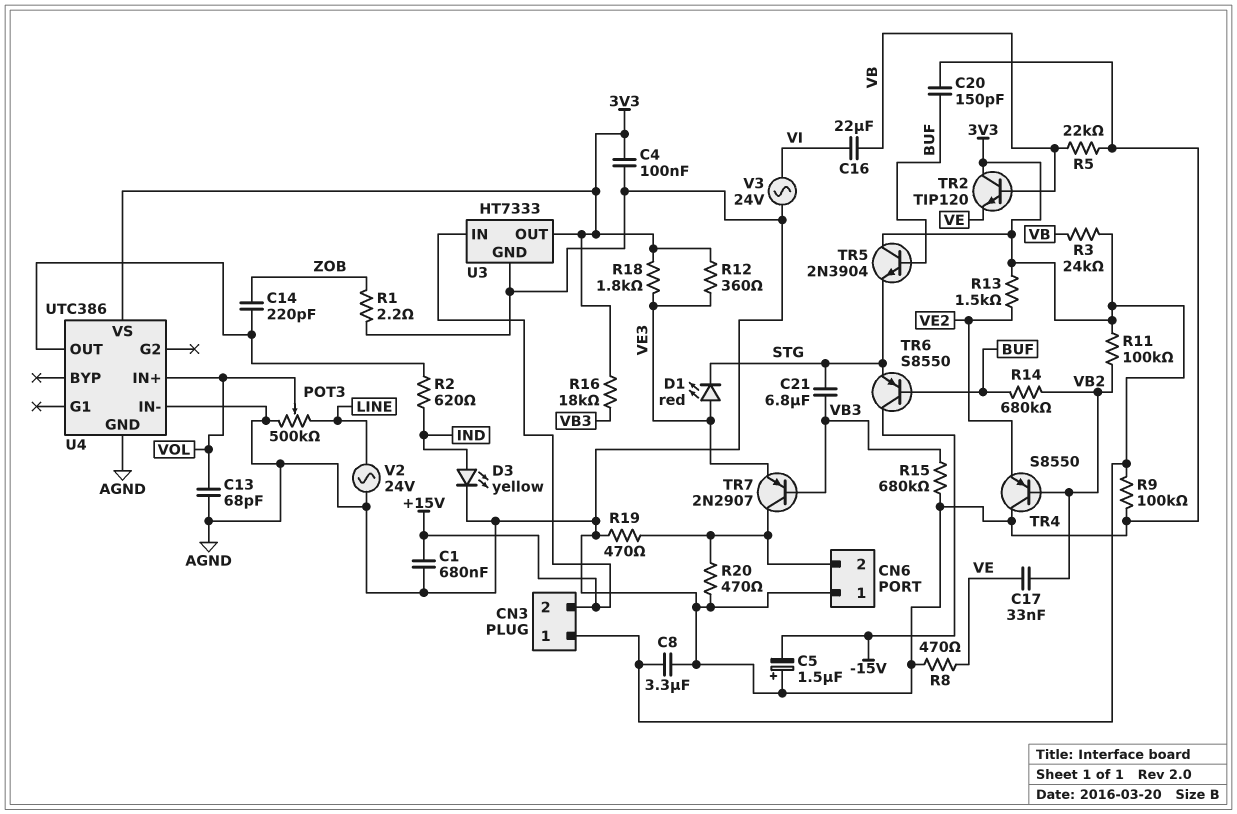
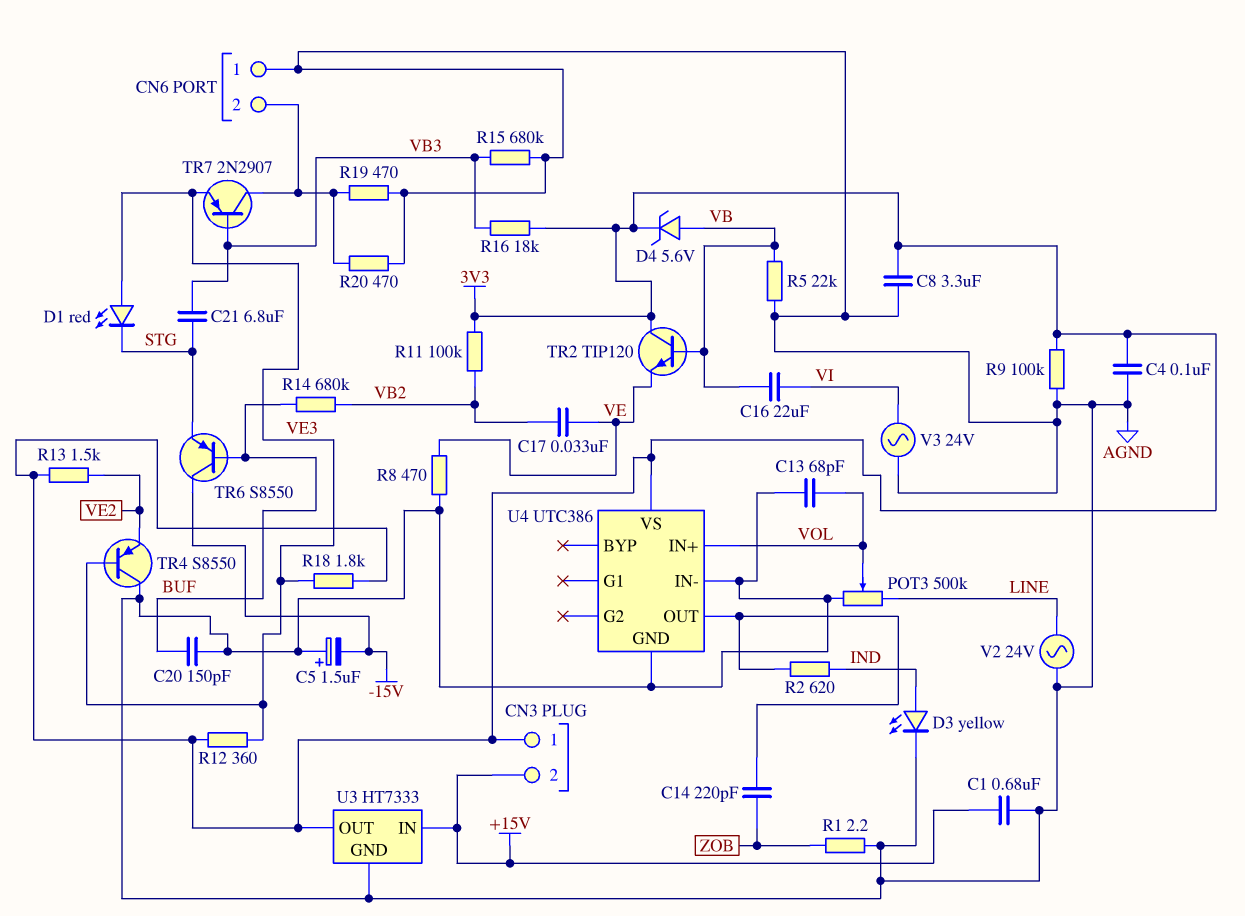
D4: none -> zener 5.6V (A VB, K 3V3)
R3: 24k (3V3, VB) -> none
TR4: PNP S8550 (B VB2, C AGND, E VE2) -> PNP S8550 (B VE3, C AGND, E VE2)
TR5: NPN 2N3904 (B BUF, C 3V3, E STG) -> none

